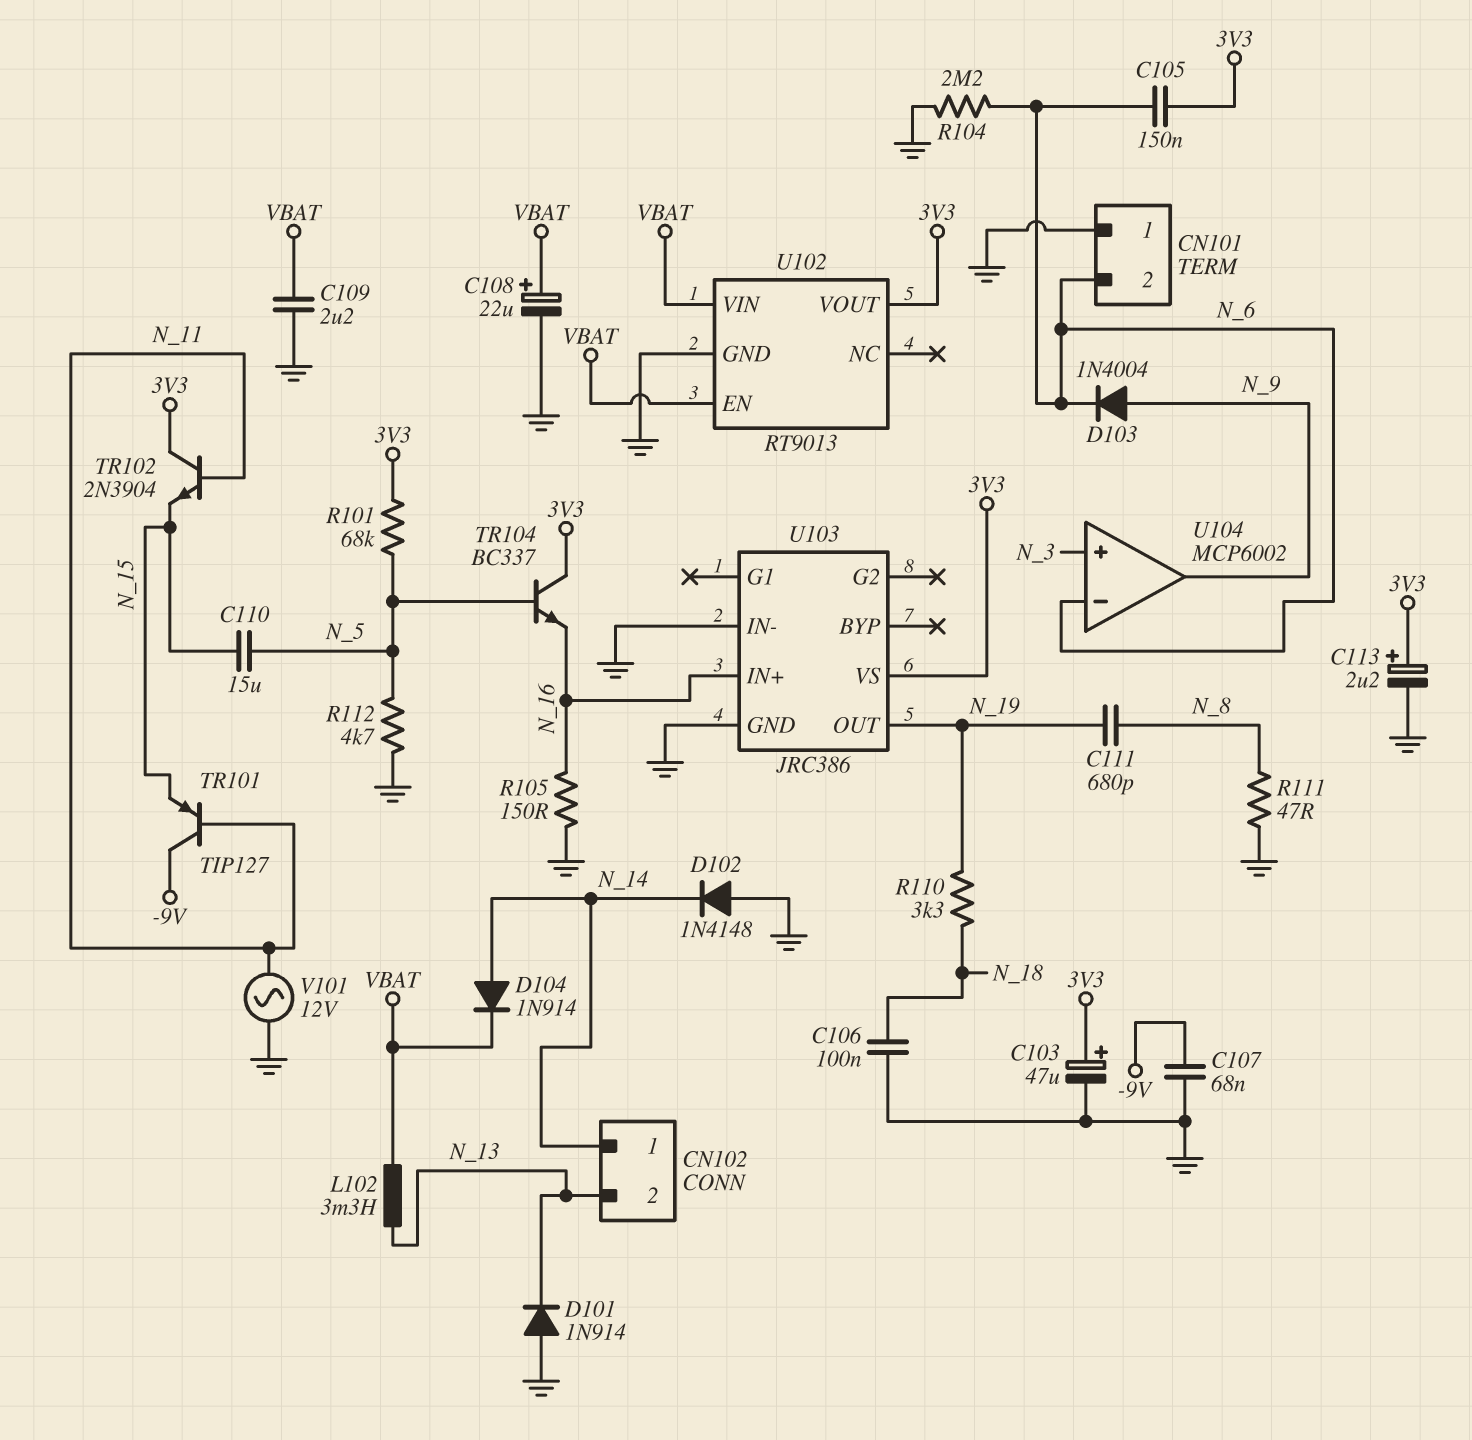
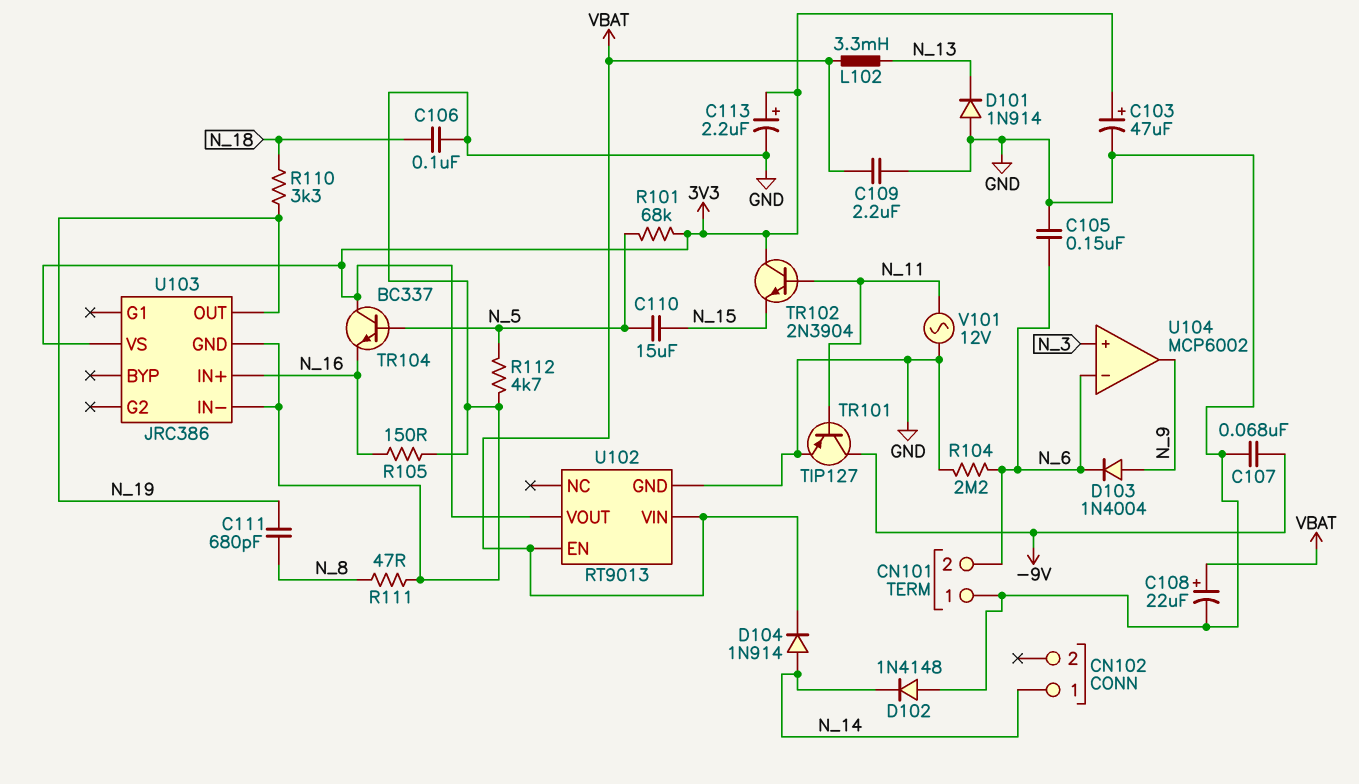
C105: 150nF (3V3, N_6) -> 150nF (GND, N_6)
CN102 pin 2: N_13 -> none
TR101: PNP TIP127 (B N_11, C -9V, E N_15) -> PNP TIP127 (B N_11, C -9V, E GND)

